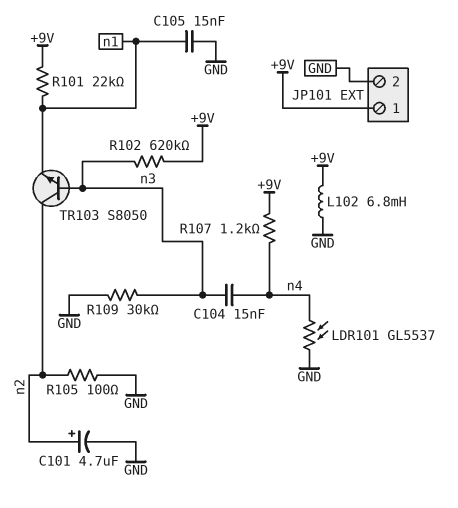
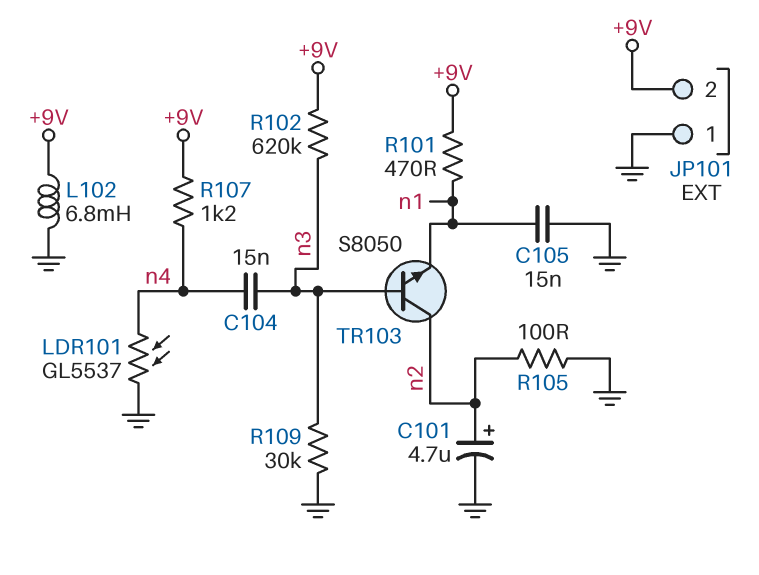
JP101 pin 1: +9V -> GND
JP101 pin 2: GND -> +9V
R101: 22k (+9V, n1) -> 470 (+9V, n1)

